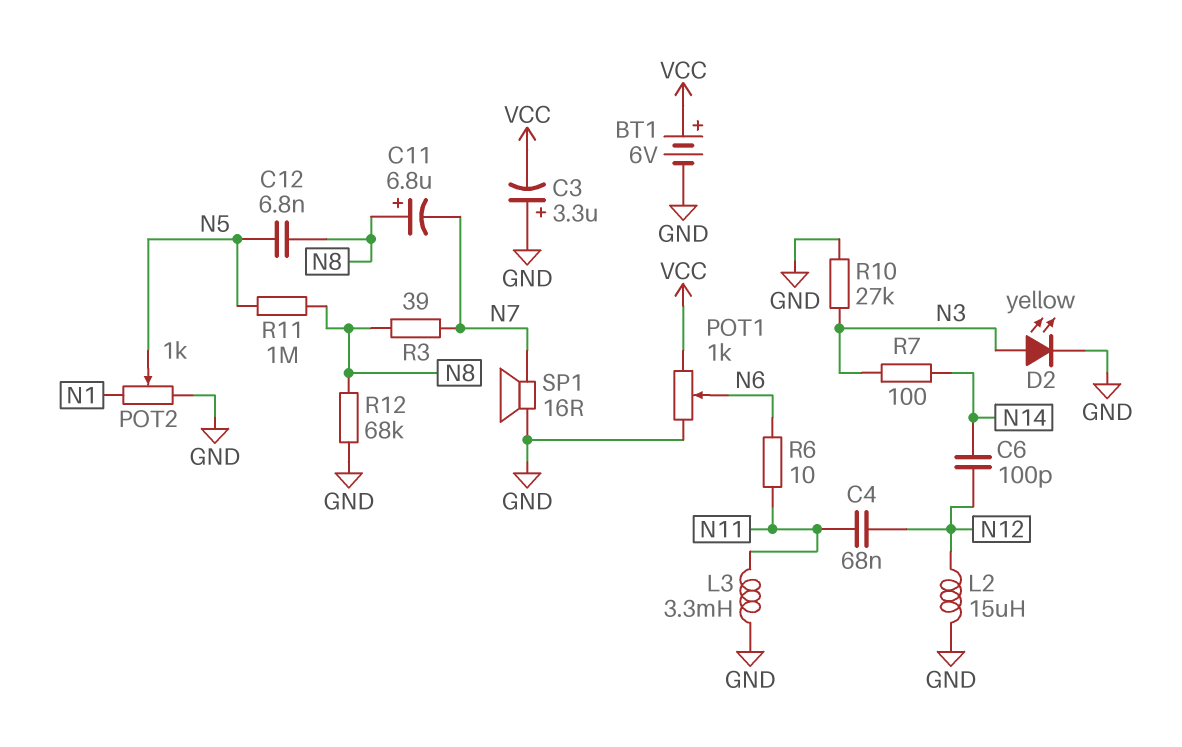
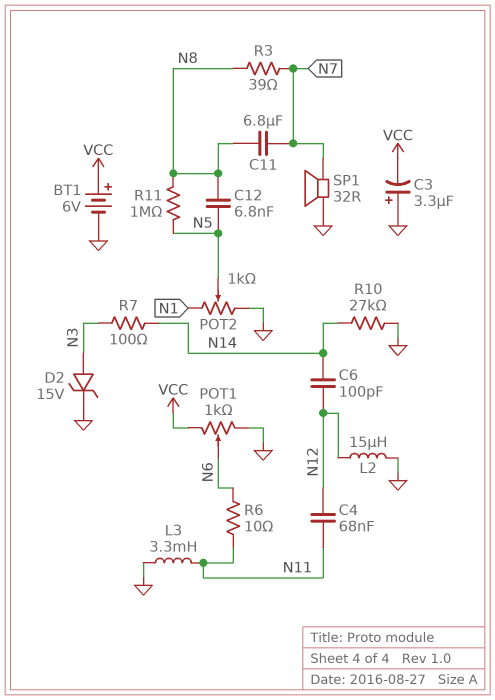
C11: 6.8uF (plus N8, minus N7) -> 6.8uF (N7, N8)
D2: LED yellow (A N3, K GND) -> zener 15V (A N3, K GND)
R10: 27k (GND, N3) -> 27k (GND, N14)
R12: 68k (GND, N8) -> none
SP1: speaker 16R (GND, N7) -> speaker 32R (GND, N7)

